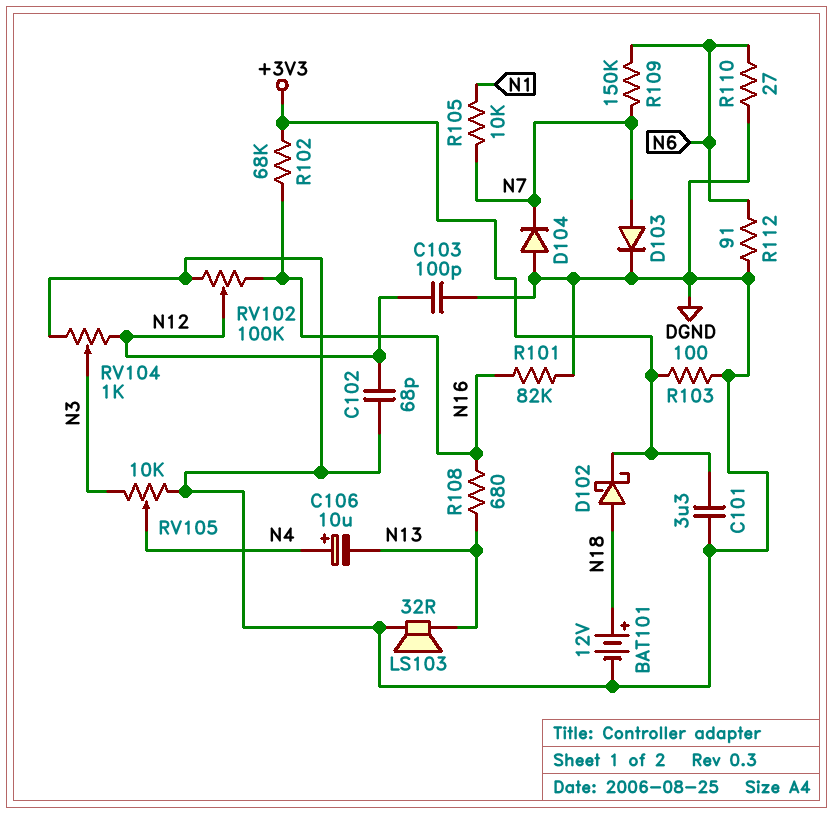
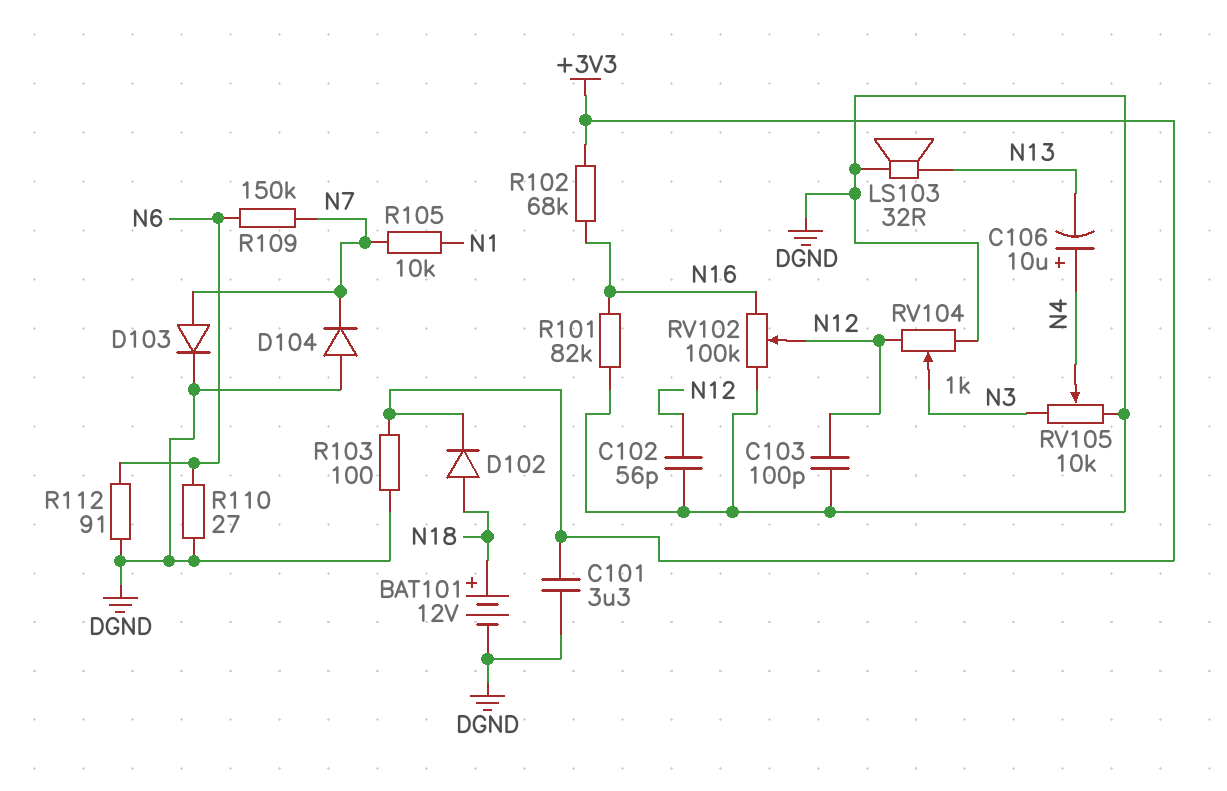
C102: 68pF (DGND, N12) -> 56pF (DGND, N12)
D102: schottky (A N18, K +3V3) -> diode (A N18, K +3V3)
R108: 680 (N13, N16) -> none

